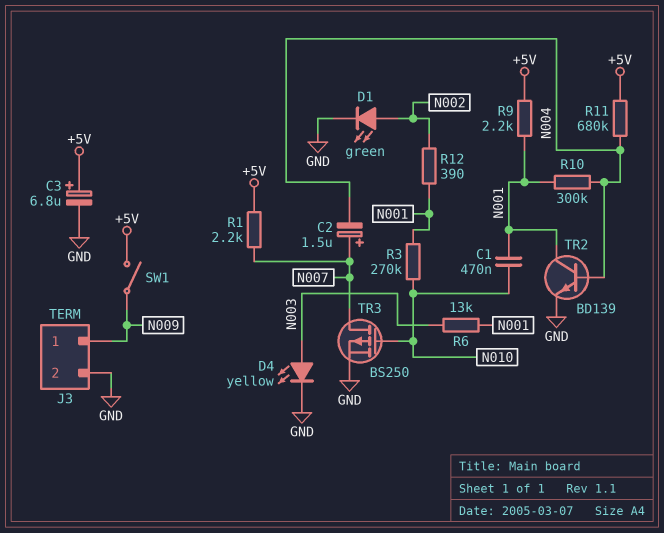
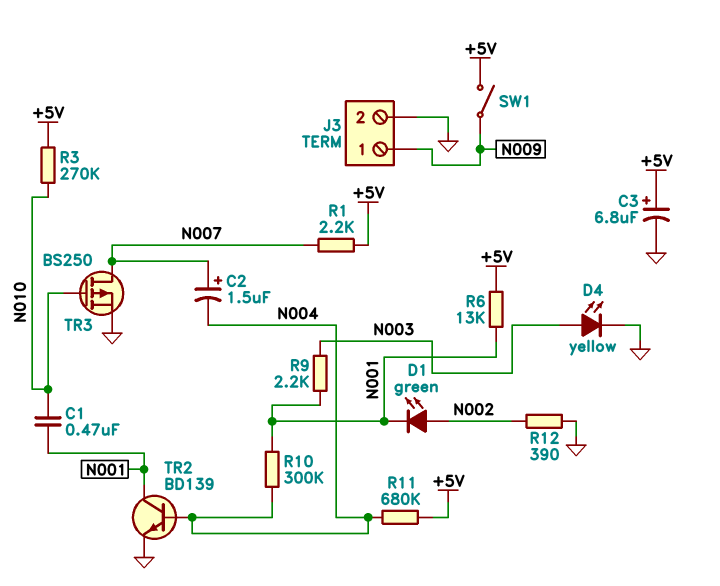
D1: LED green (A N002, K GND) -> LED green (A N002, K N001)
R3: 270k (N001, N010) -> 270k (+5V, N010)
R6: 13k (N001, N003) -> 13k (+5V, N001)
R9: 2.2k (+5V, N001) -> 2.2k (N001, N003)
R12: 390 (N001, N002) -> 390 (GND, N002)

